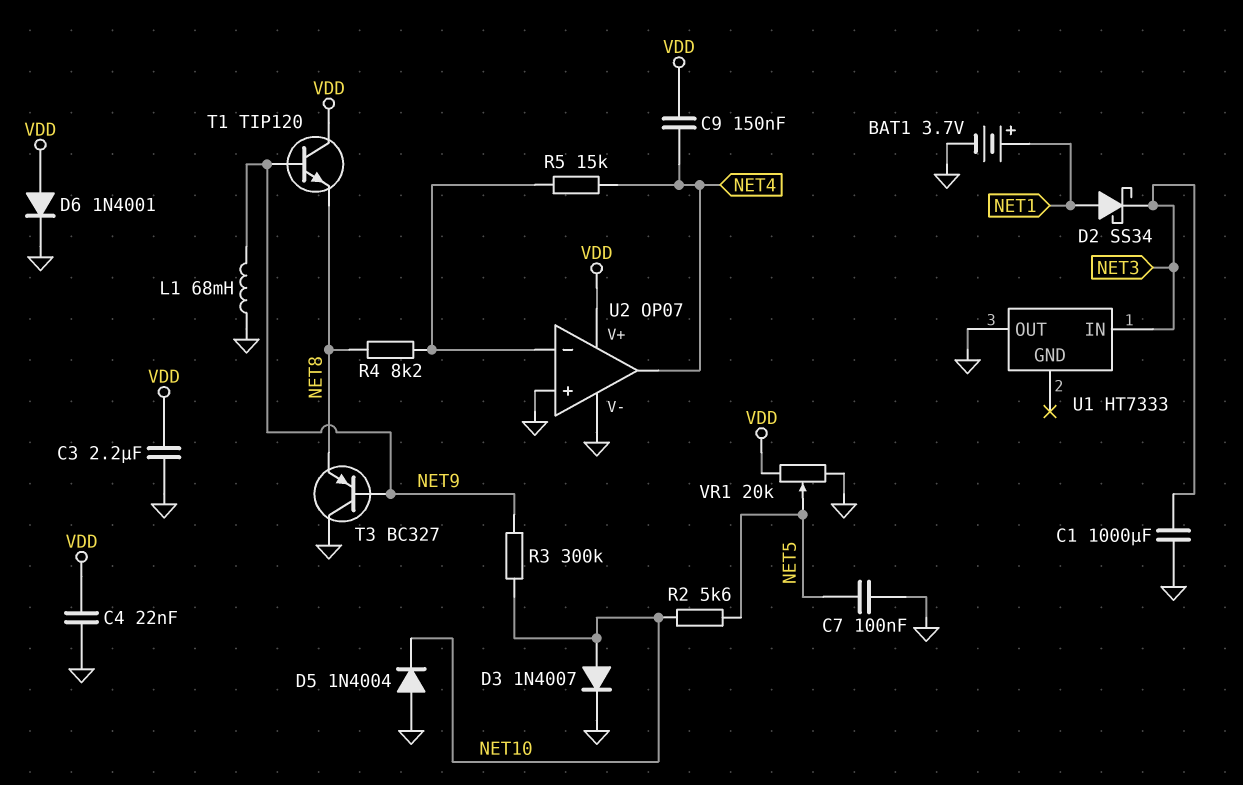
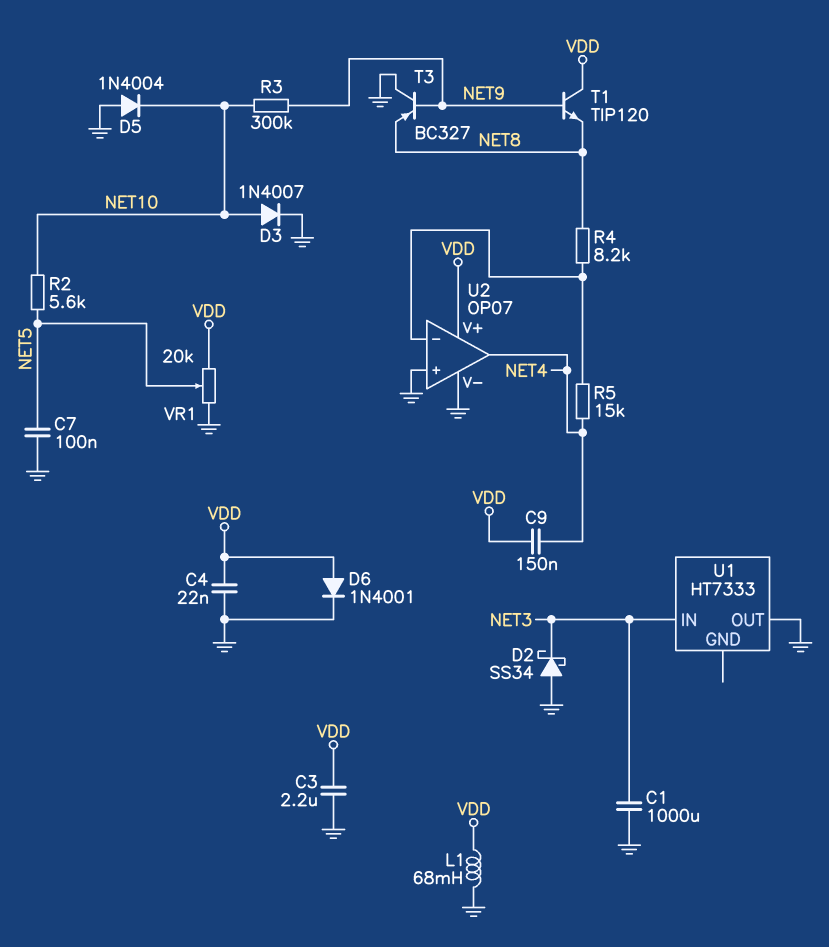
BAT1: 3.7V (plus NET1, minus GND) -> none
D2: schottky SS34 (A NET1, K NET3) -> schottky SS34 (A GND, K NET3)
L1: 68mH (GND, NET9) -> 68mH (GND, VDD)

